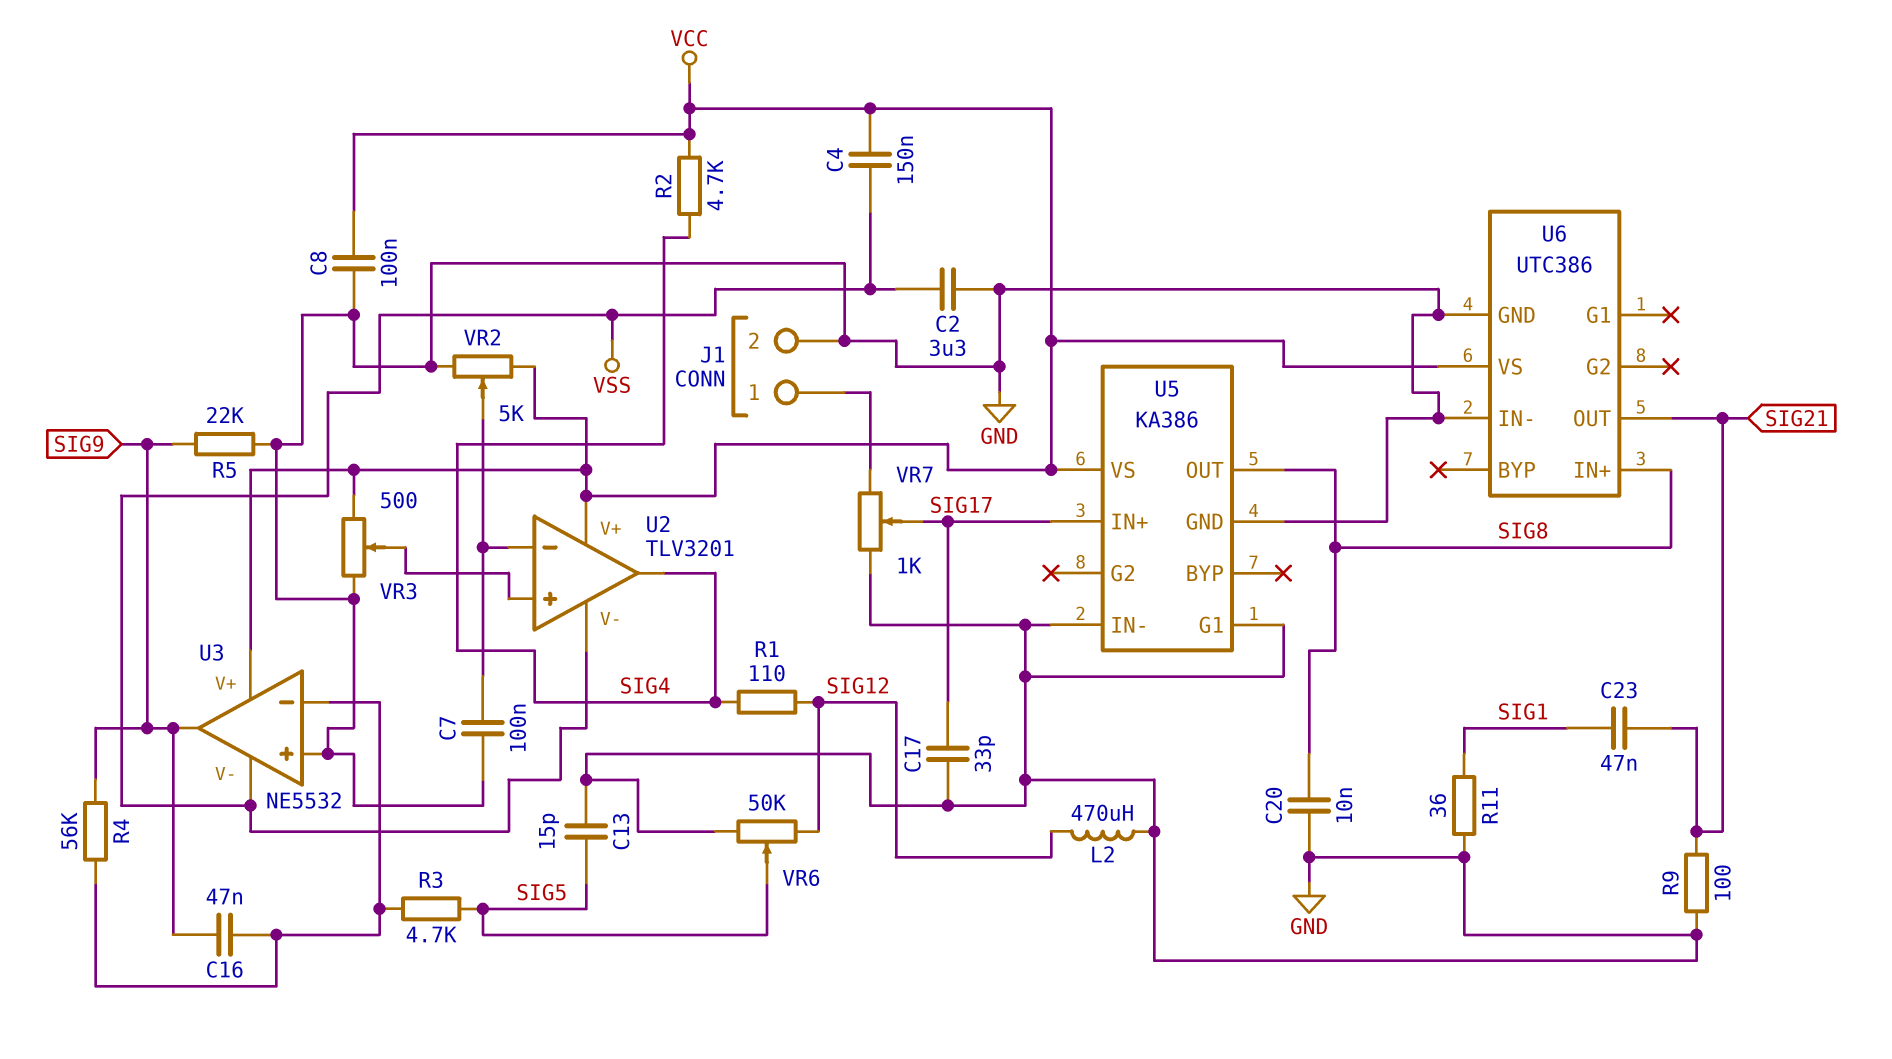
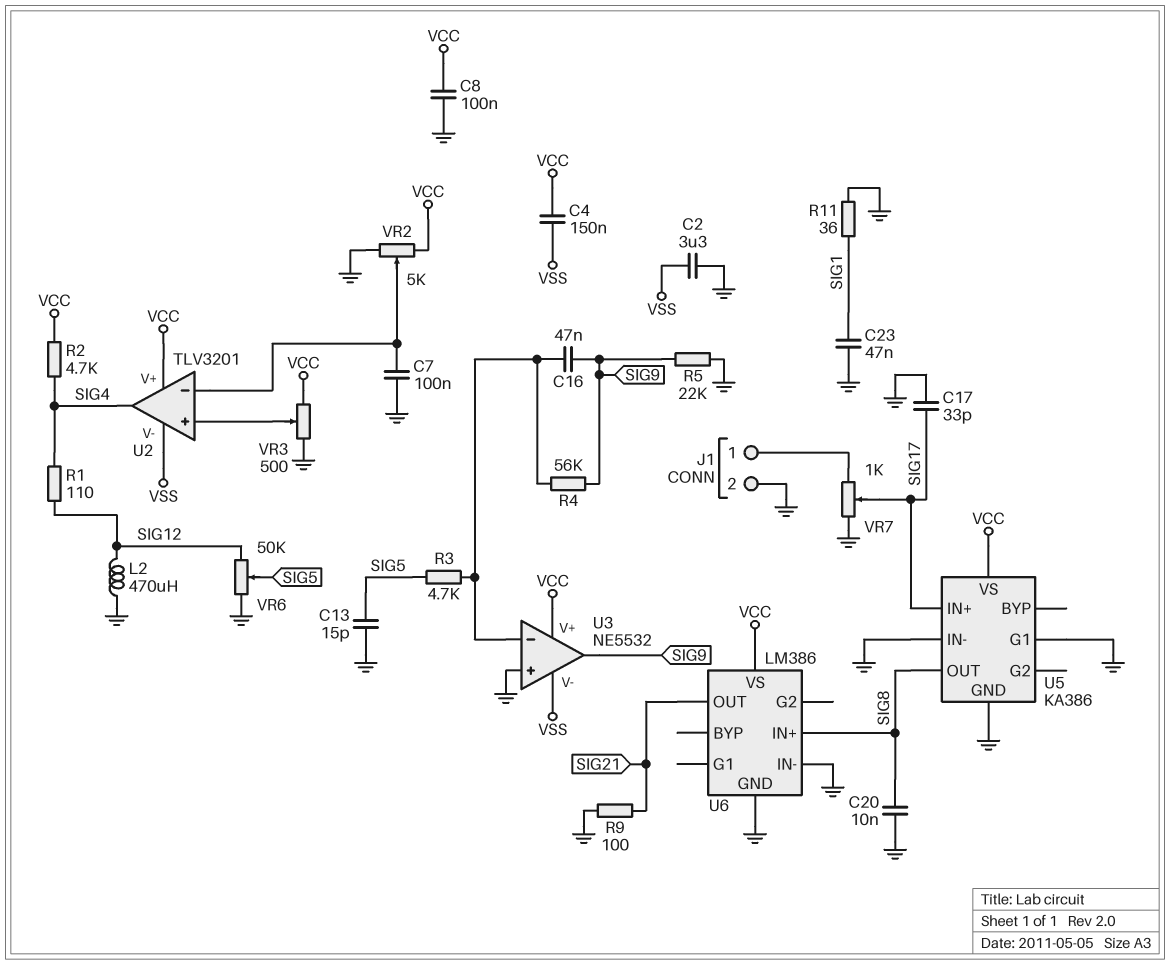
C23: 47nF (SIG1, SIG21) -> 47nF (GND, SIG1)
U6: UTC386 -> LM386

